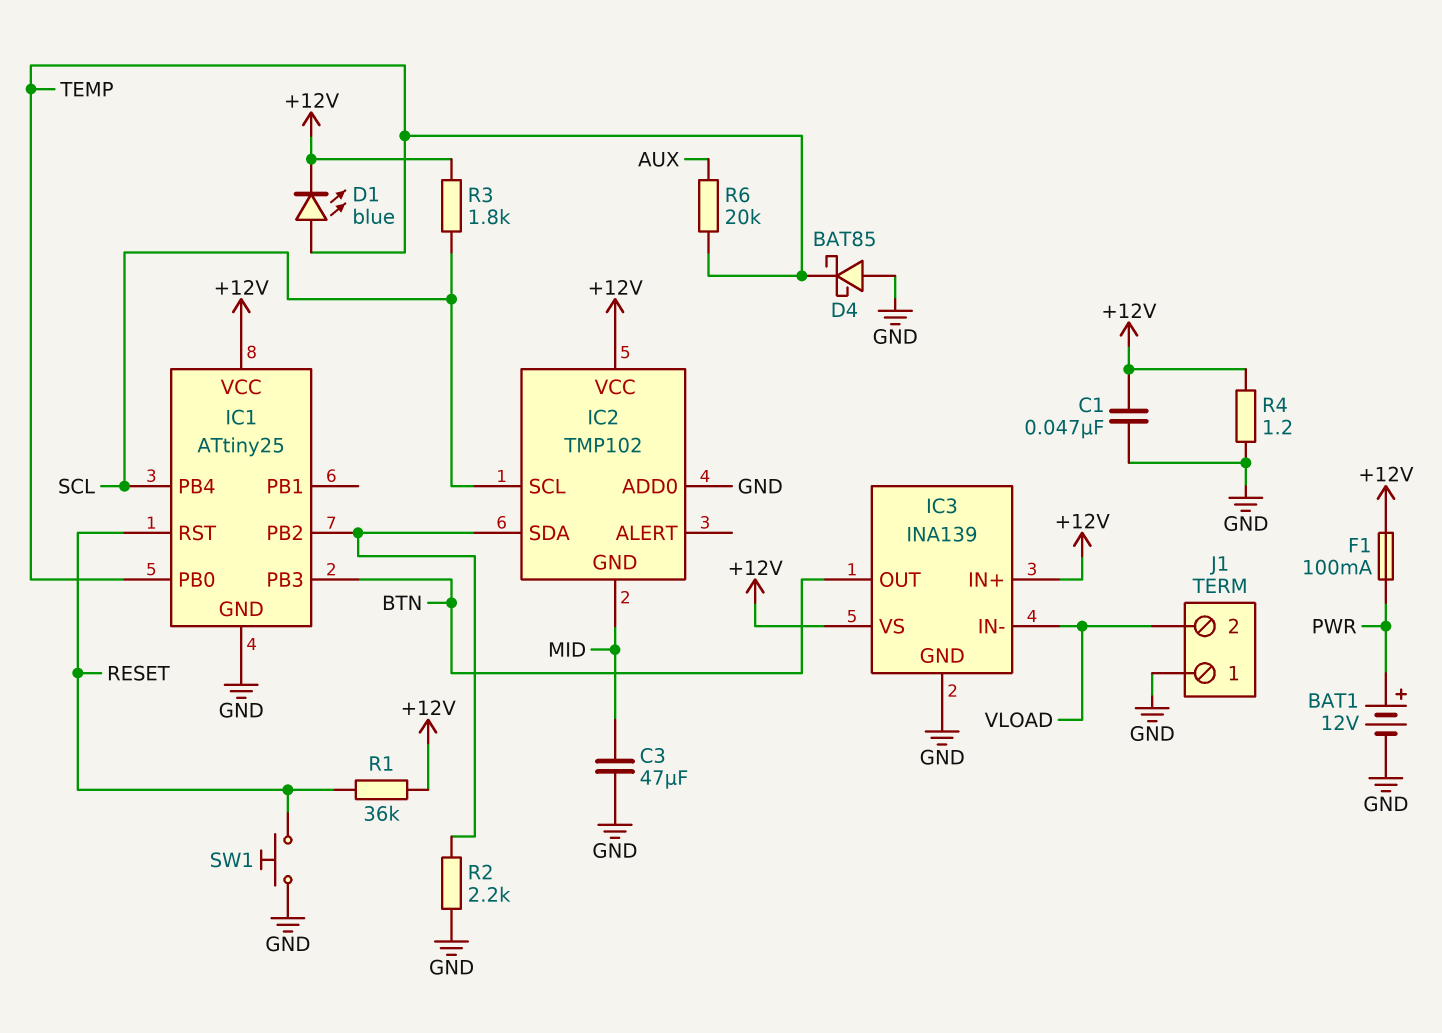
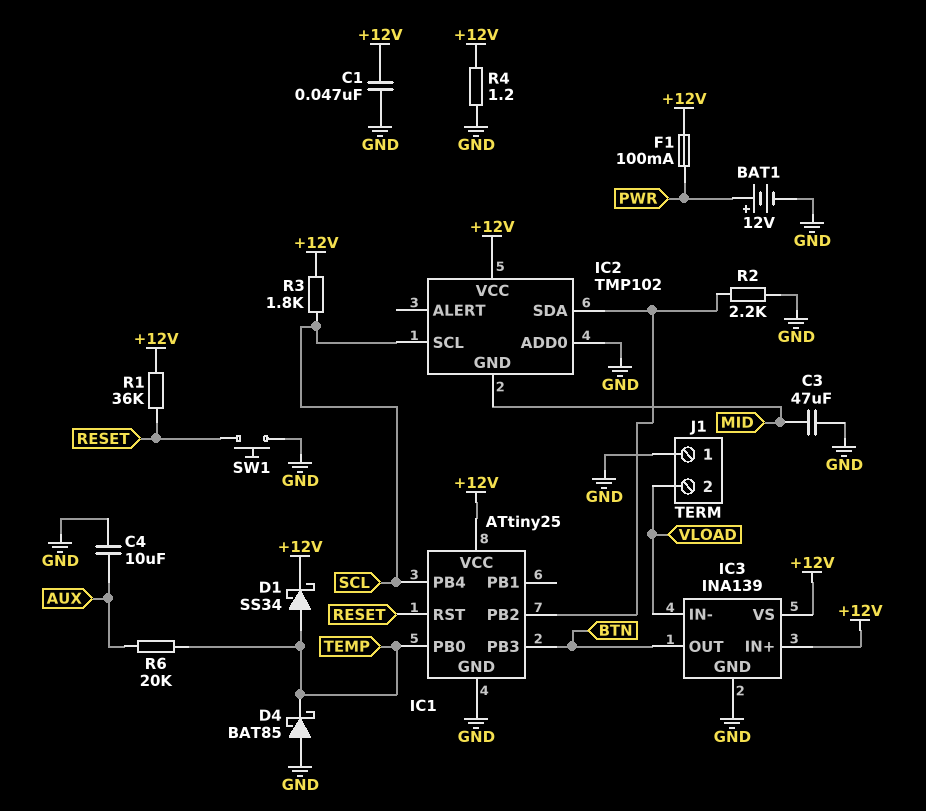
C4: none -> 10uF (AUX, GND)
D1: LED blue (A TEMP, K +12V) -> schottky SS34 (A TEMP, K +12V)

